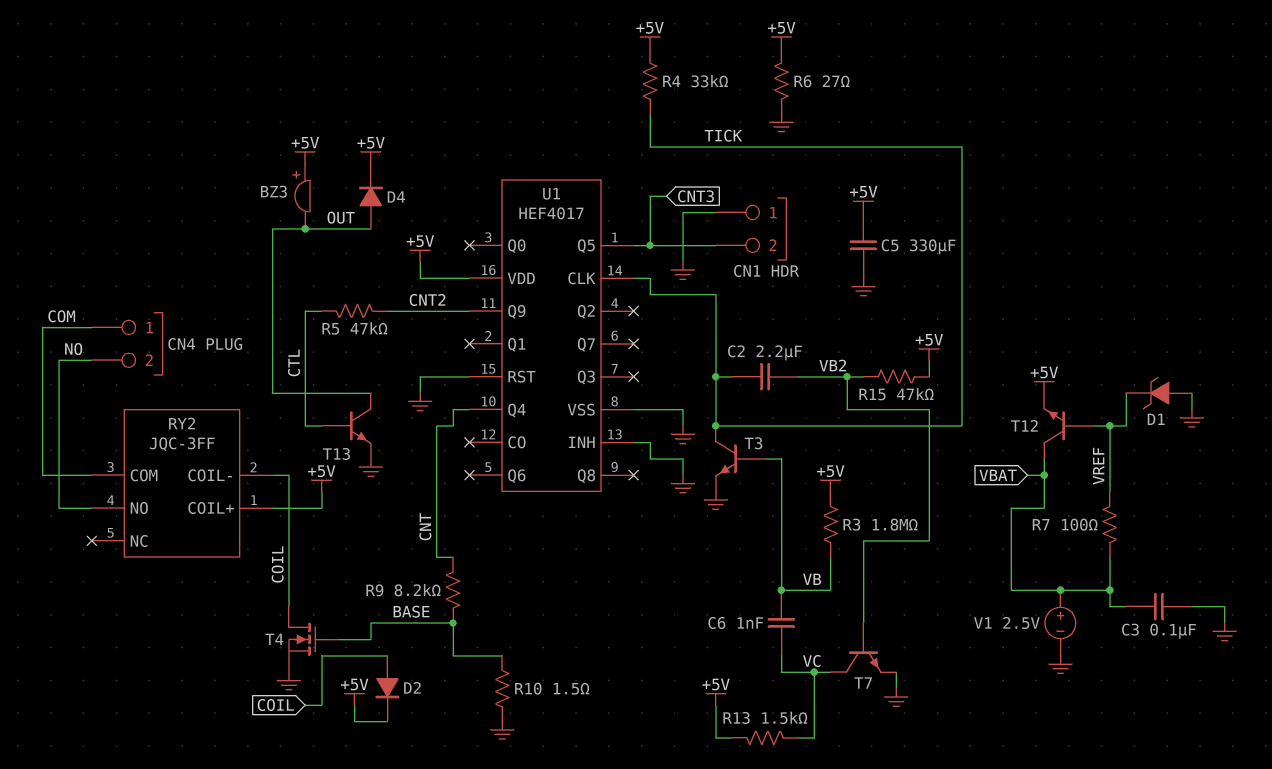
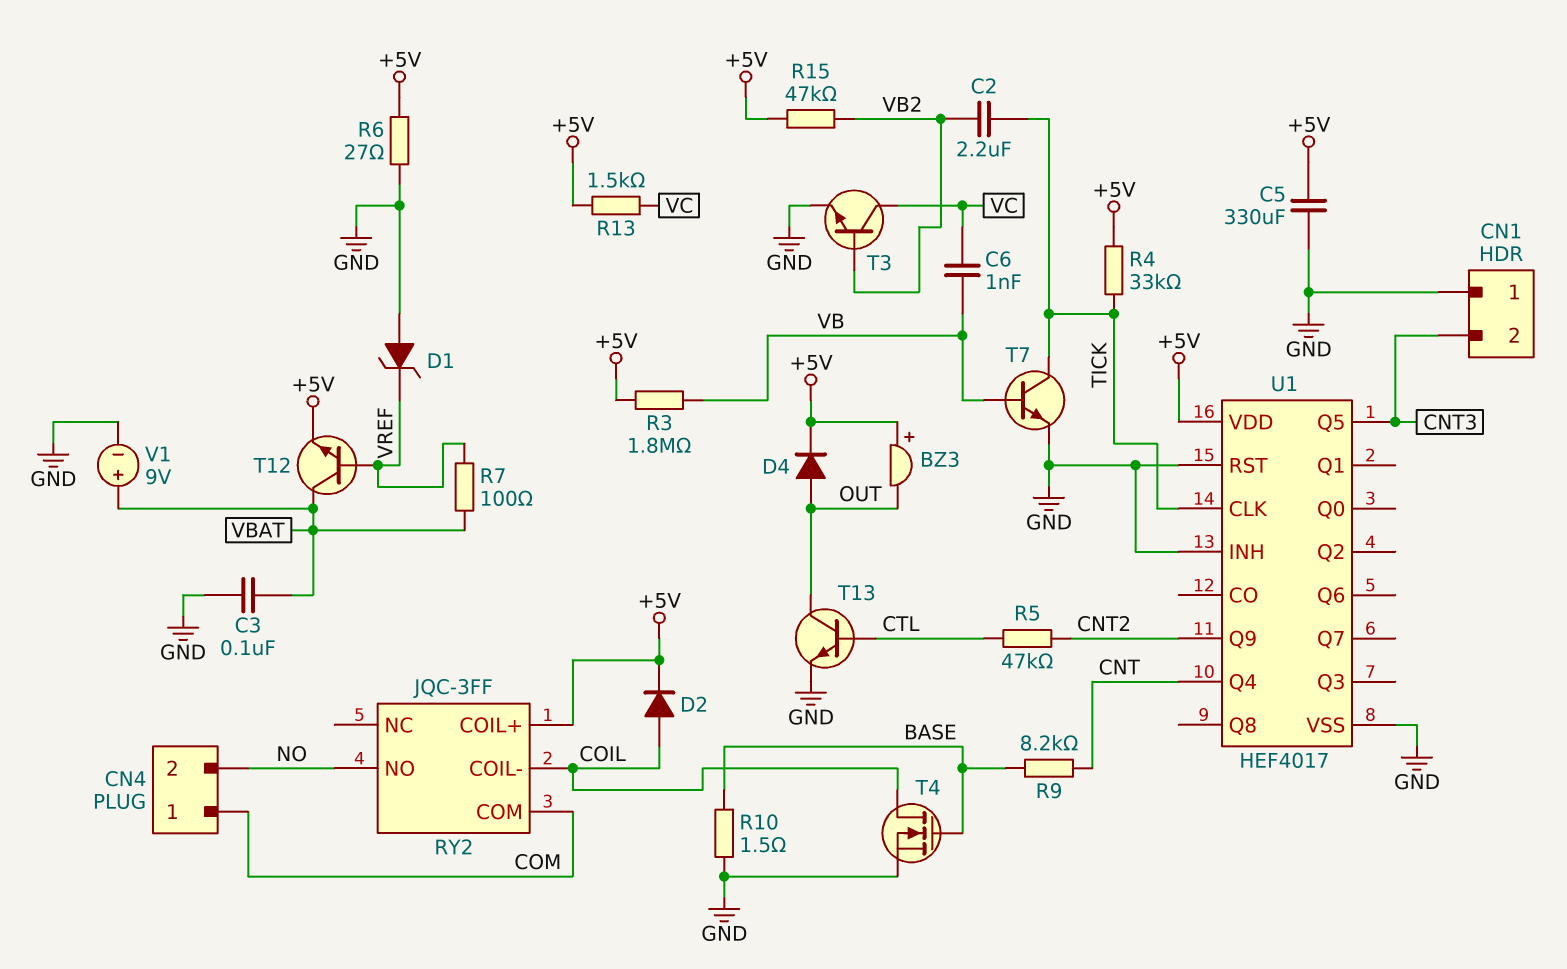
T3: NPN (B VB, C TICK, E GND) -> NPN (B VB2, C VC, E GND)
T7: NPN (B VB2, C VC, E GND) -> NPN (B VB, C TICK, E GND)
V1: 2.5V (plus VBAT, minus GND) -> 9V (plus VBAT, minus GND)

